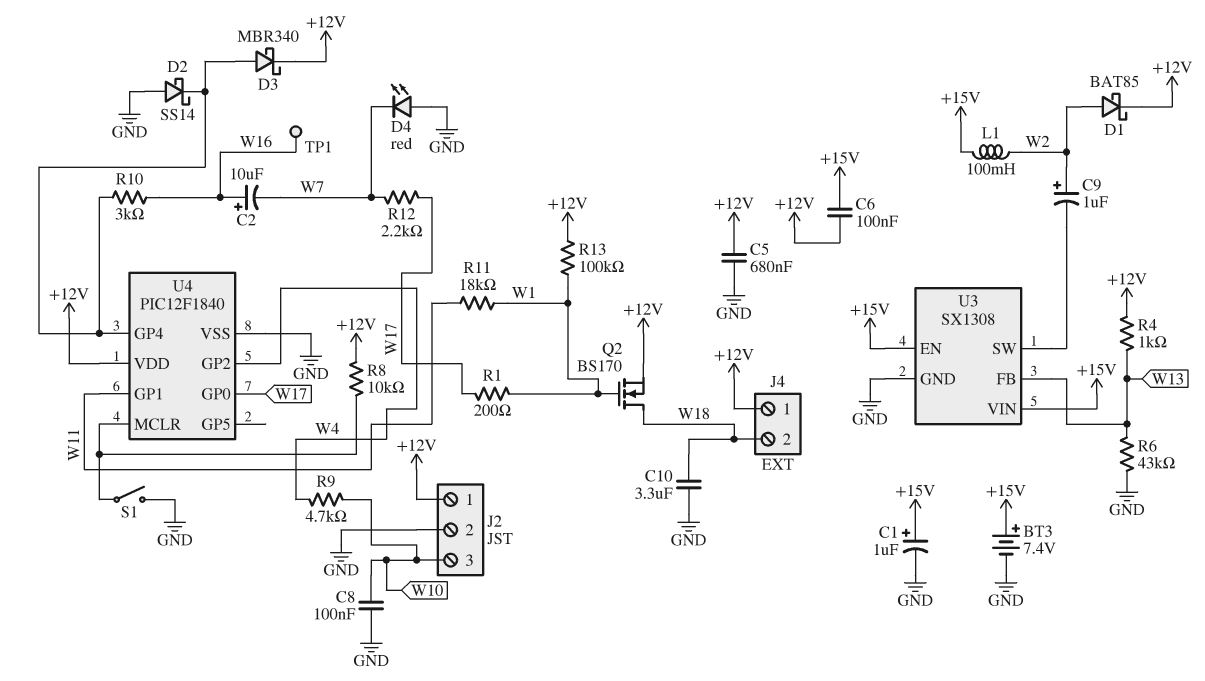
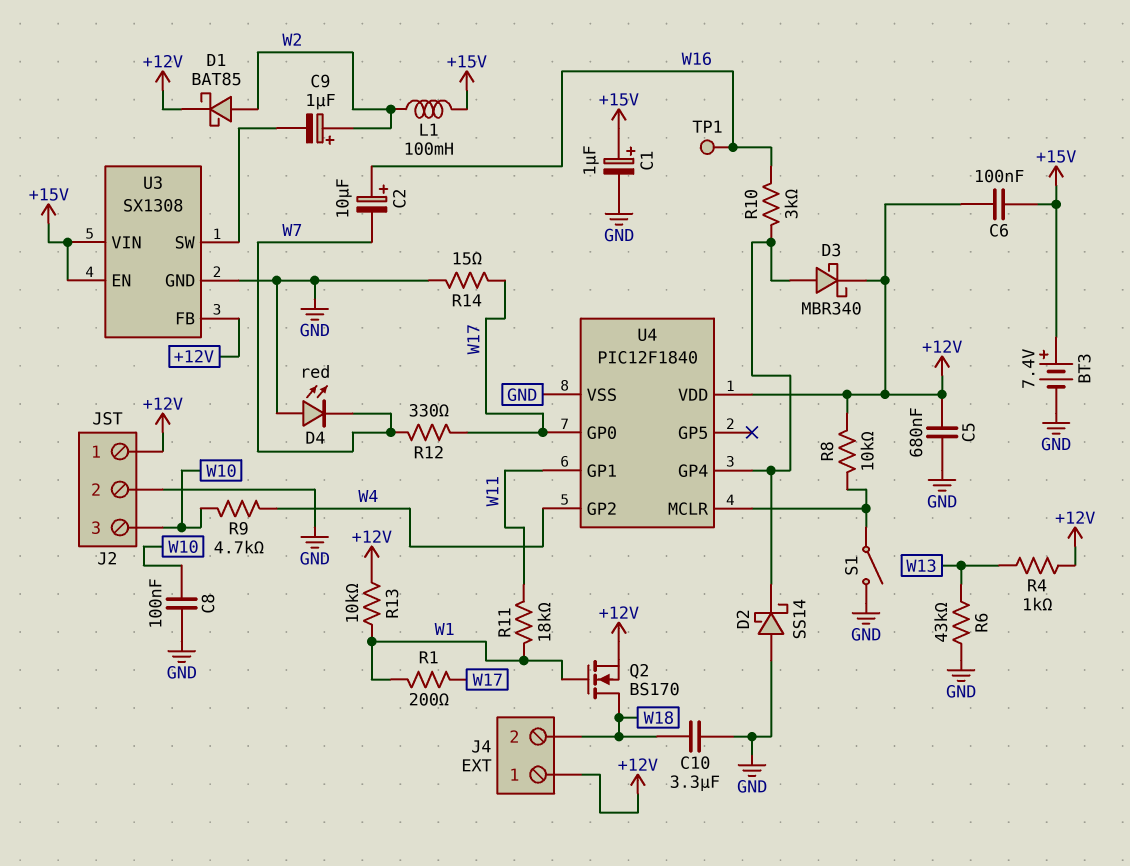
R12: 2.2k (W7, W17) -> 330 (W7, W17)
R13: 100k (+12V, W1) -> 10k (+12V, W1)
R14: none -> 15 (GND, W17)
U3 pin FB: W13 -> +12V

